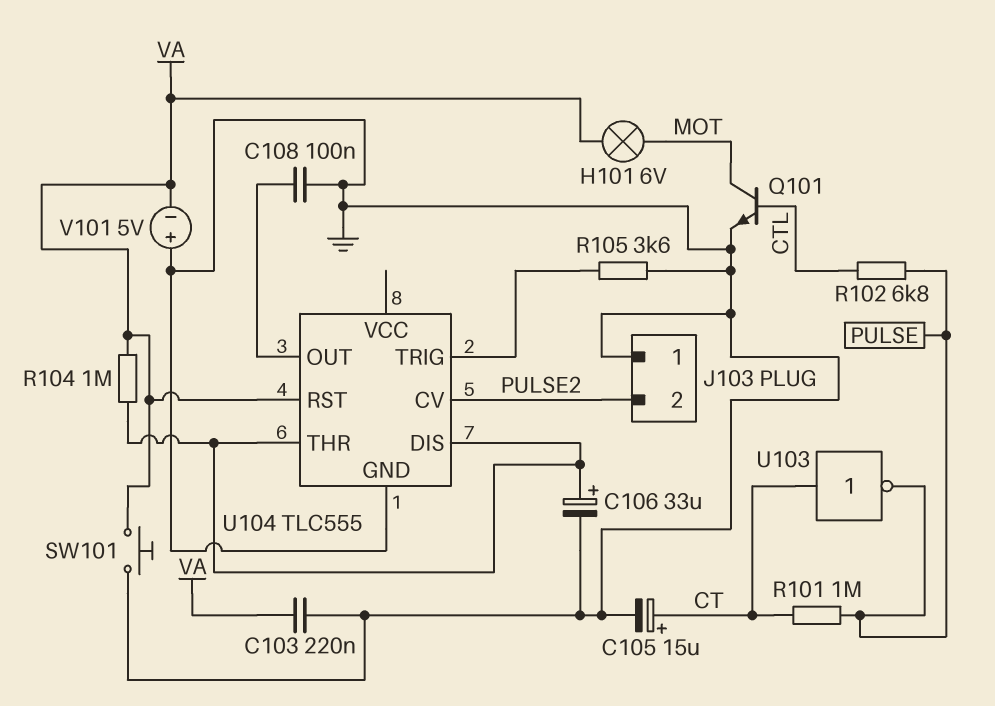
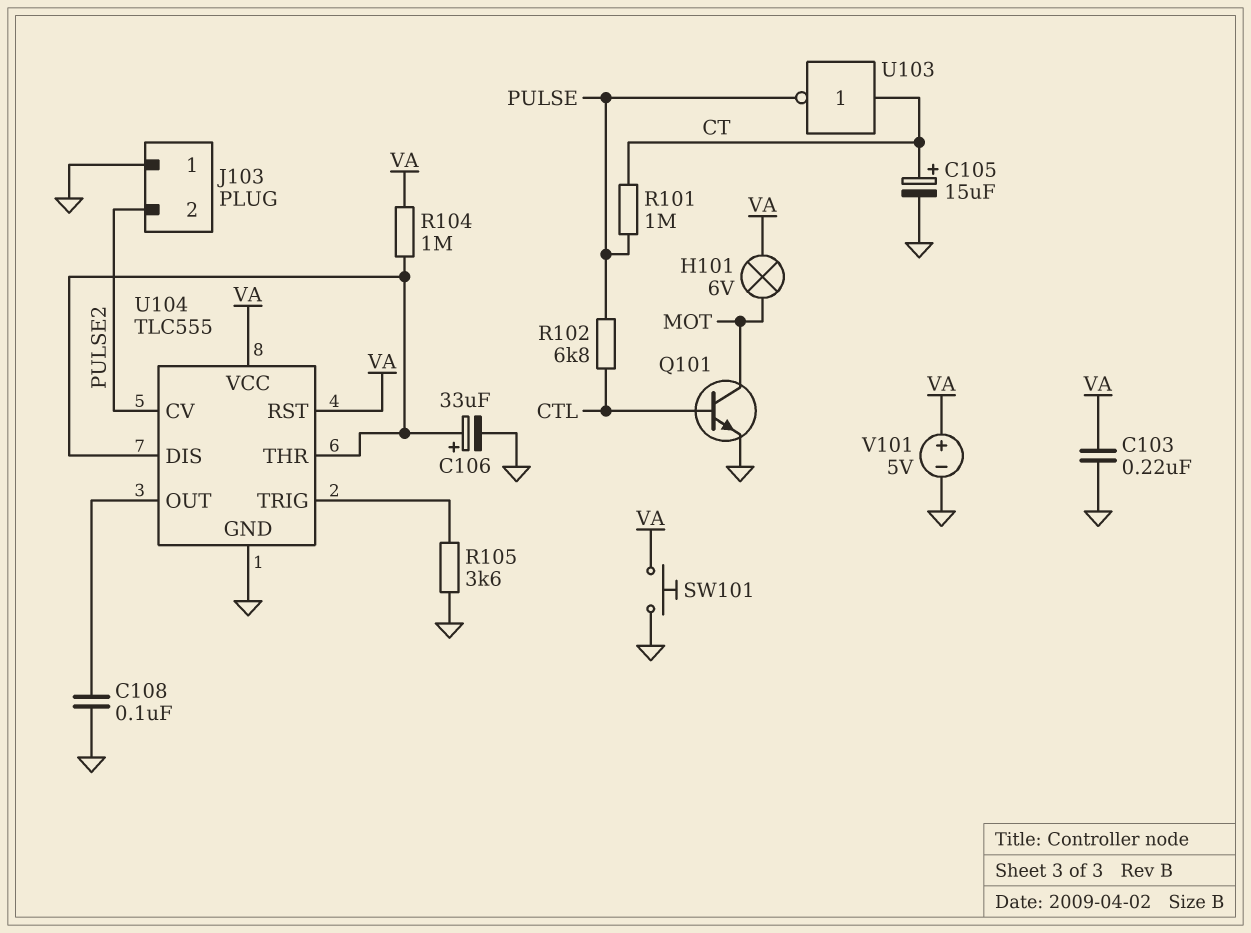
U104 pin VCC: none -> VA
V101: 5V (plus GND, minus VA) -> 5V (plus VA, minus GND)

